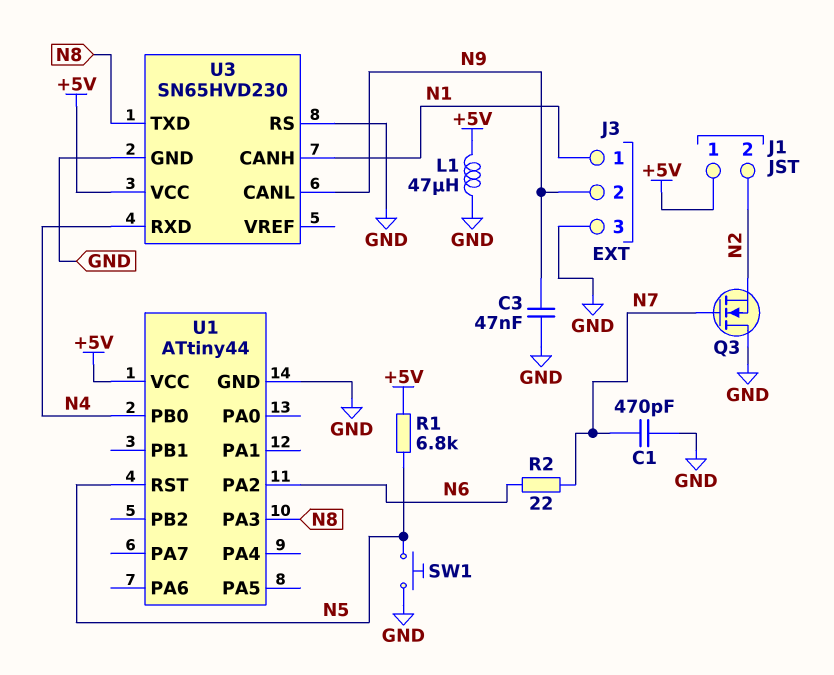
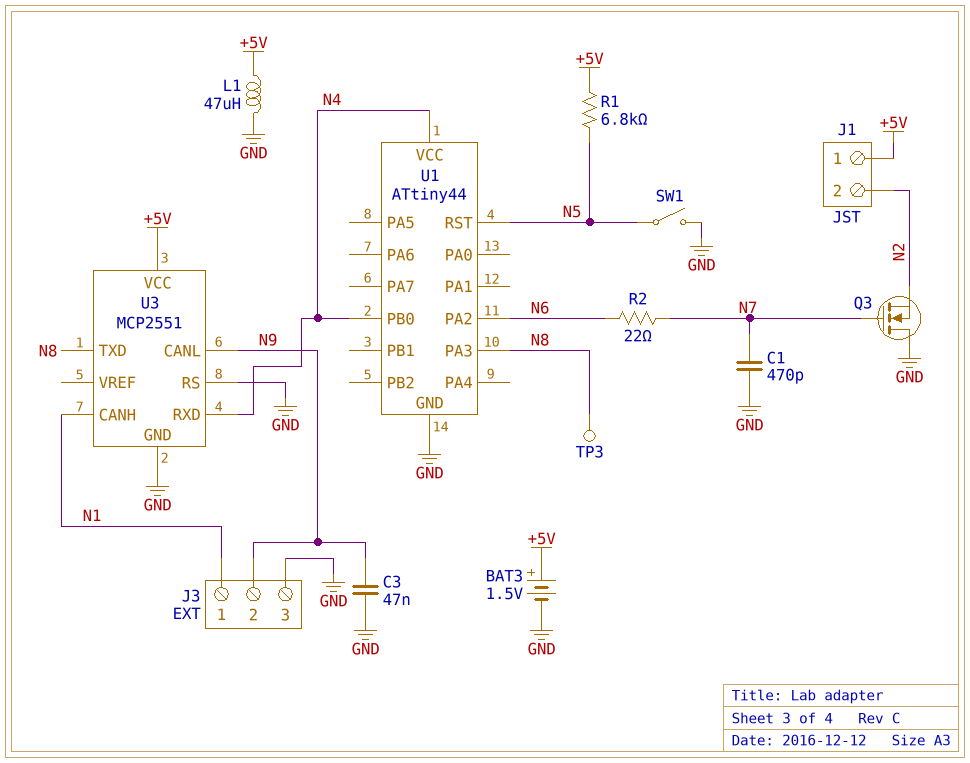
BAT3: none -> 1.5V (plus +5V, minus GND)
SW1: button (GND, N5) -> switch (GND, N5)
TP3: none -> test point (N8)
U1 pin VCC: +5V -> N4
U3: SN65HVD230 -> MCP2551

